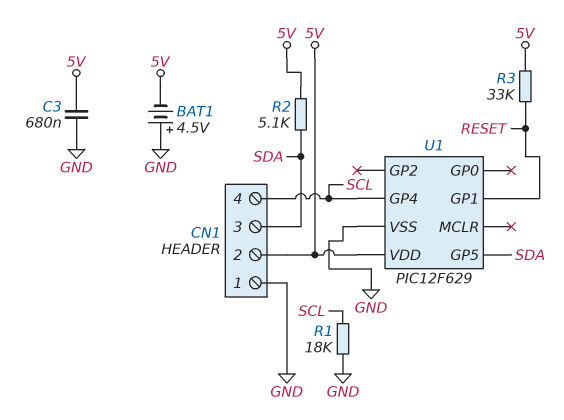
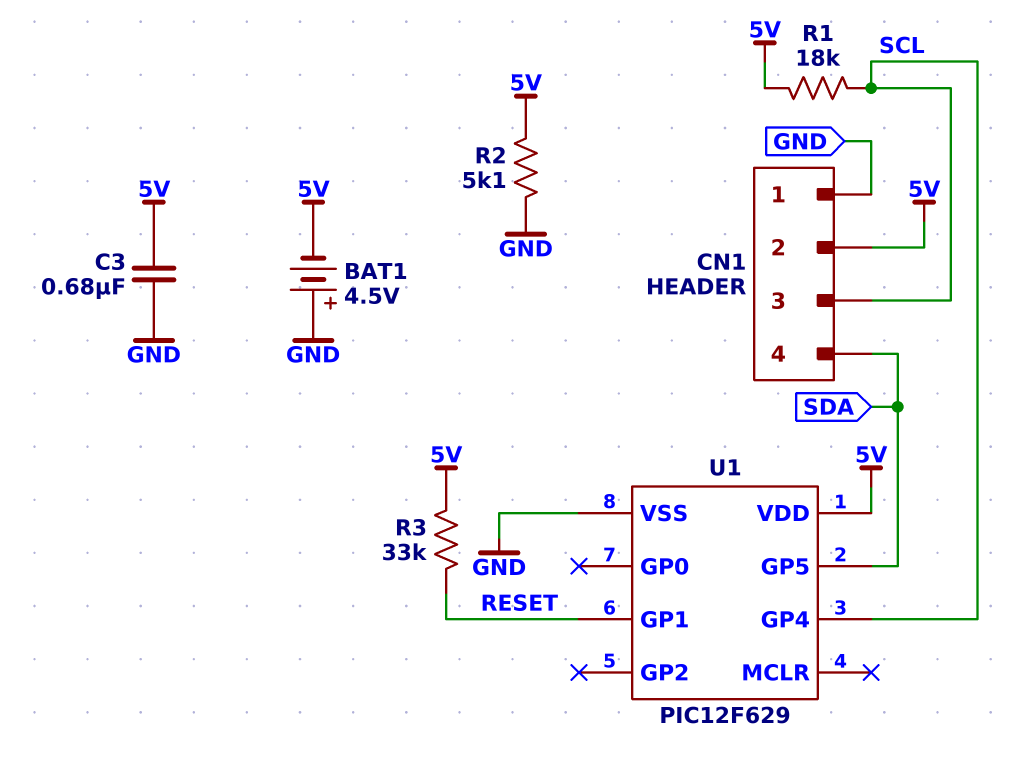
CN1 pin 3: SDA -> SCL
CN1 pin 4: SCL -> SDA
R1: 18k (GND, SCL) -> 18k (5V, SCL)
R2: 5.1k (5V, SDA) -> 5.1k (5V, GND)

